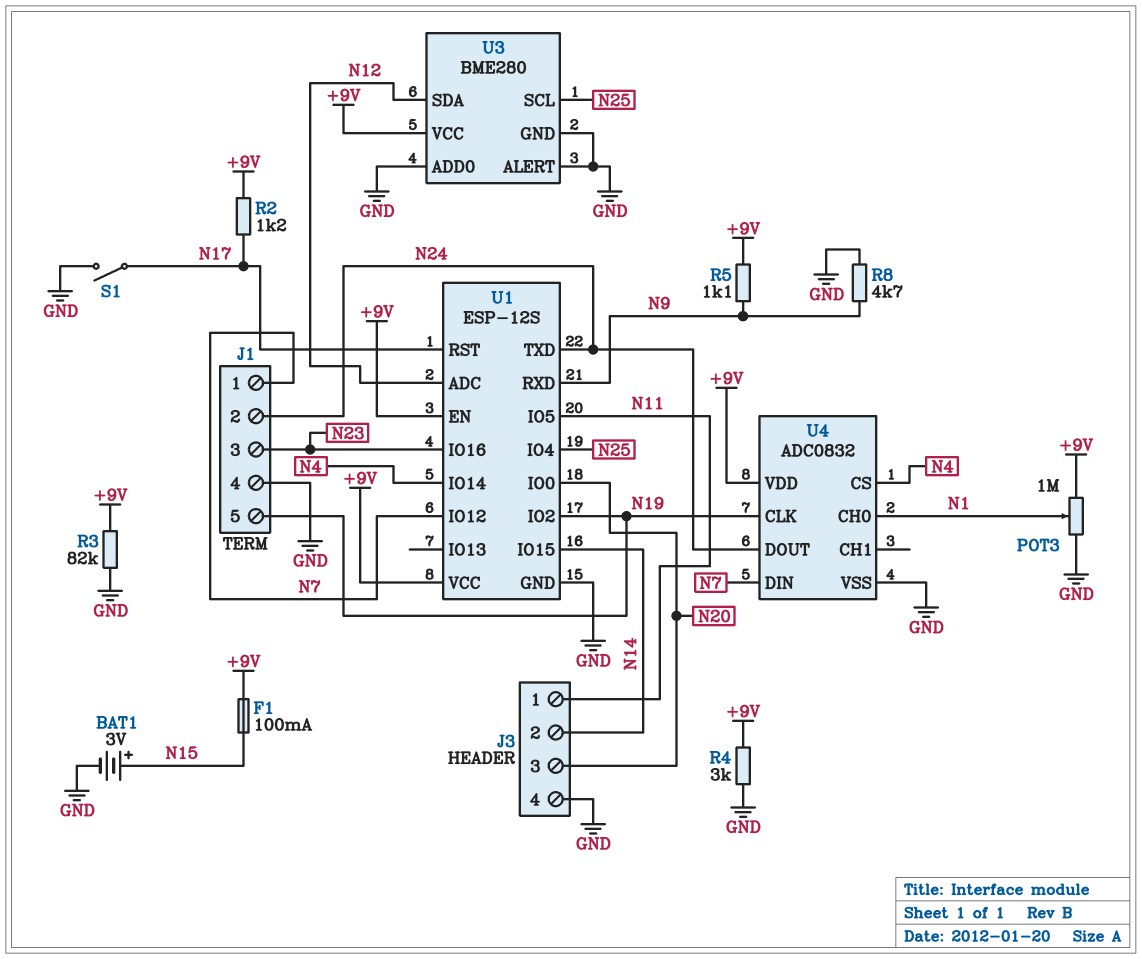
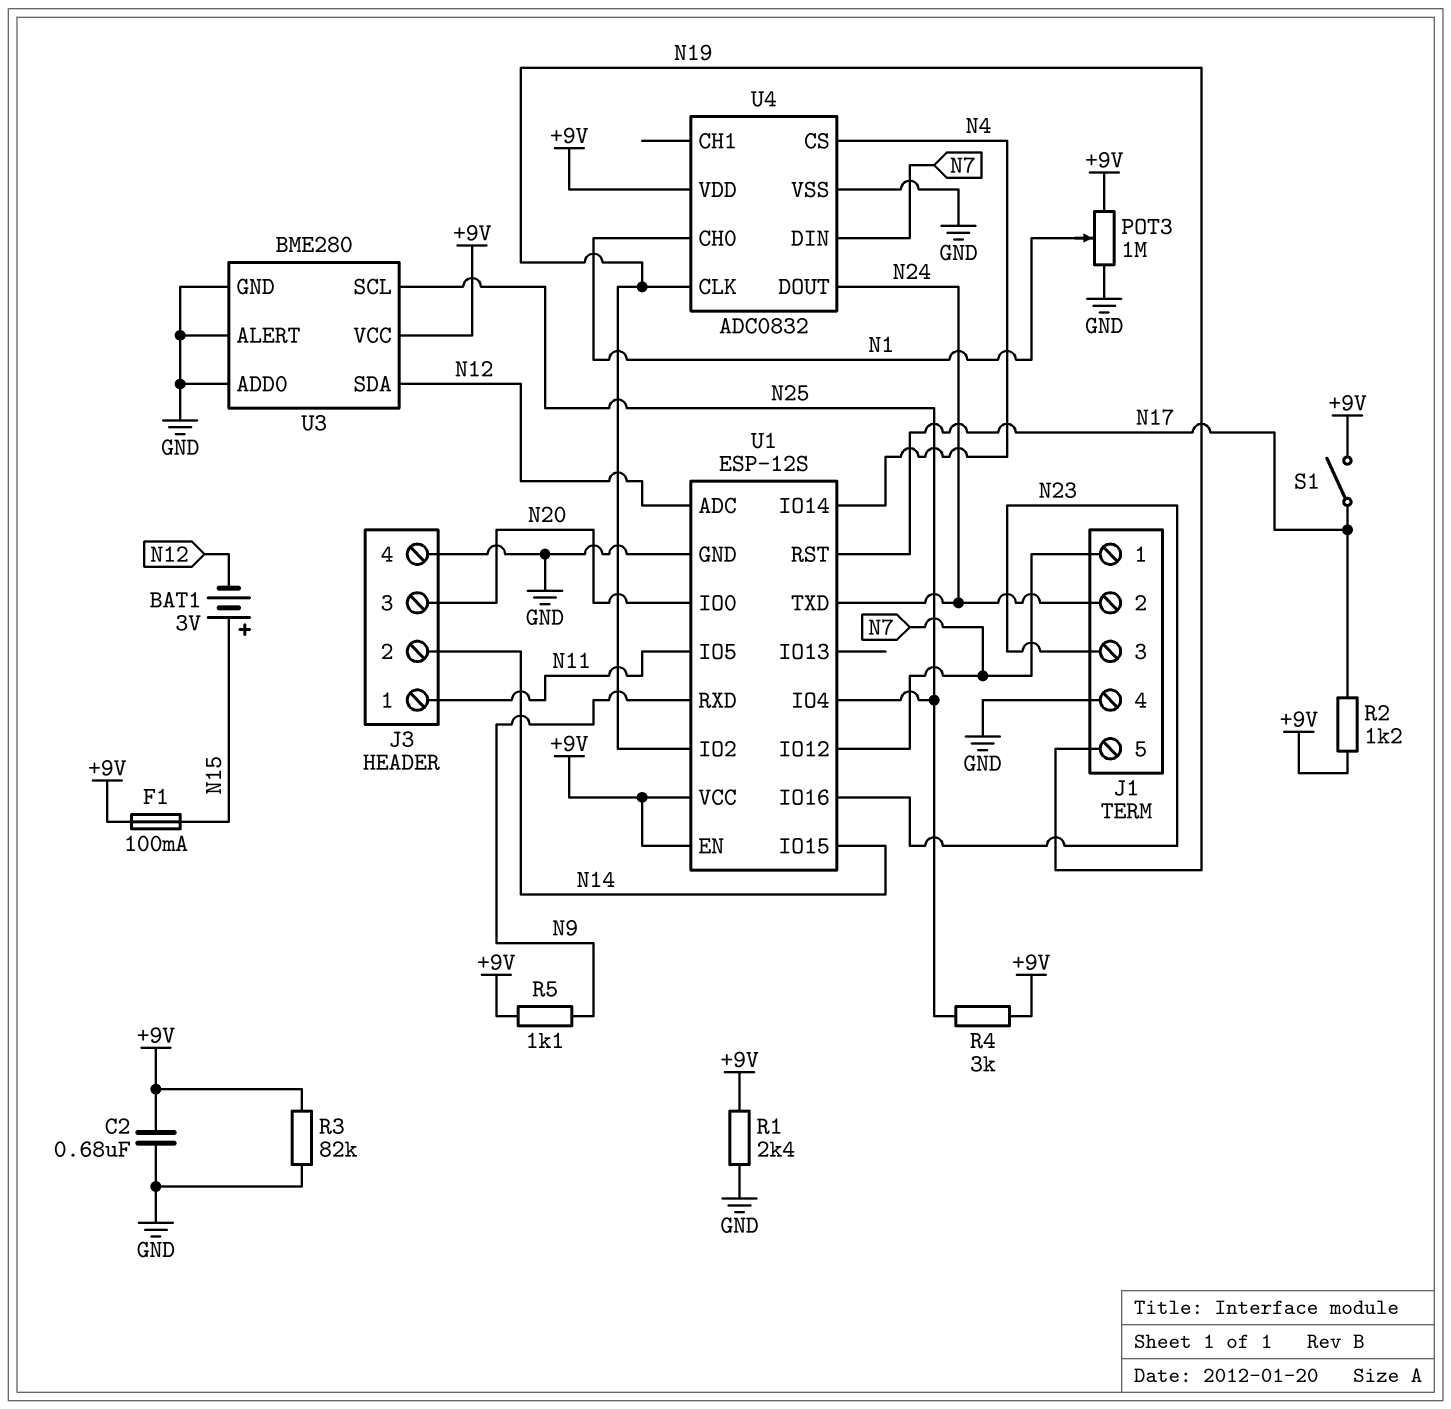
BAT1: 3V (plus N15, minus GND) -> 3V (plus N15, minus N12)
C2: none -> 680nF (+9V, GND)
R1: none -> 2.4k (+9V, GND)
R4: 3k (+9V, GND) -> 3k (+9V, N25)
R8: 4.7k (GND, N9) -> none
S1: switch (GND, N17) -> switch (+9V, N17)

